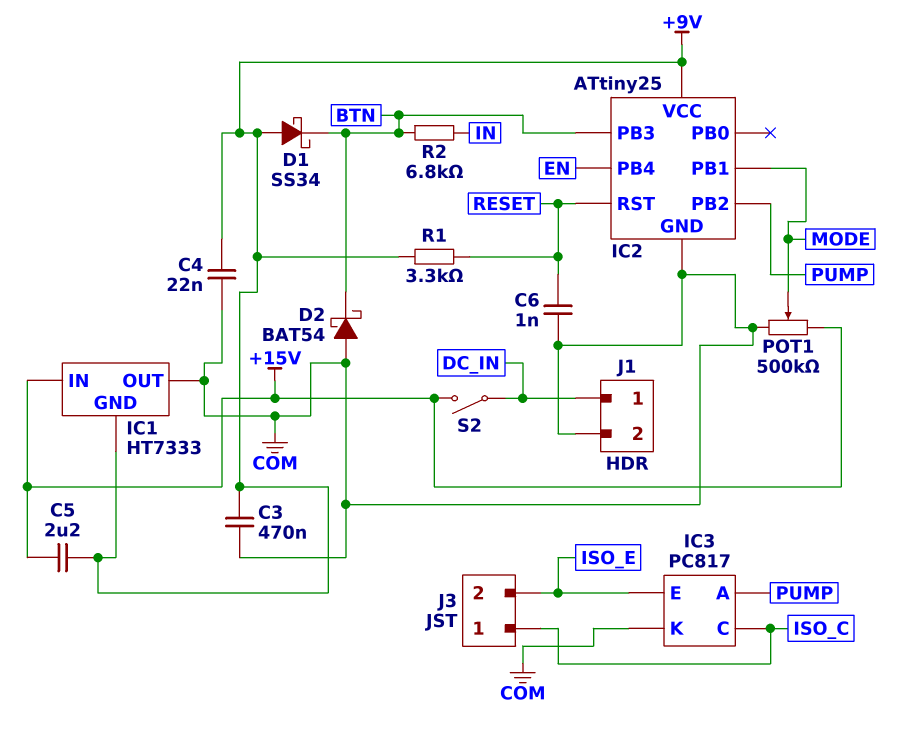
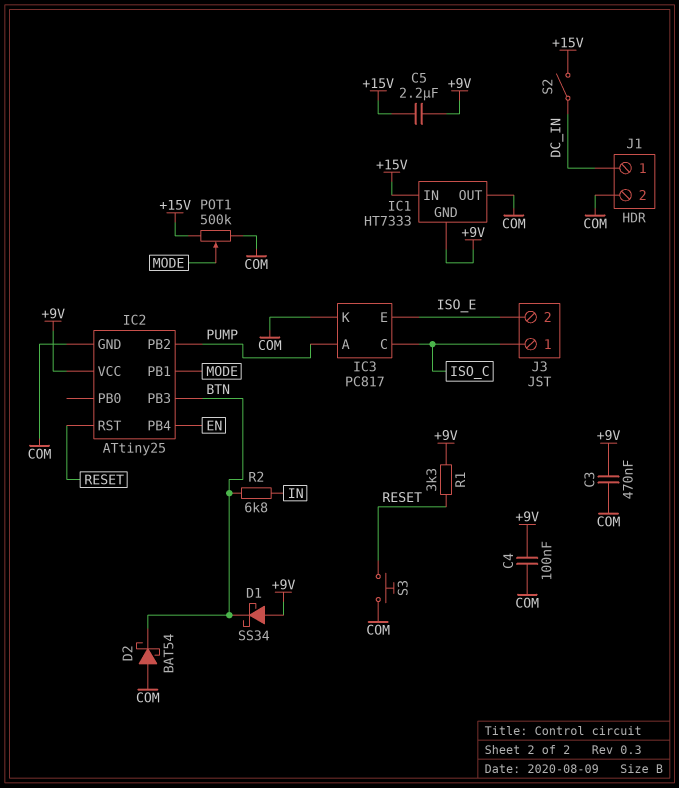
C4: 22nF (+9V, COM) -> 100nF (+9V, COM)
C6: 1nF (COM, RESET) -> none
S3: none -> button (COM, RESET)

